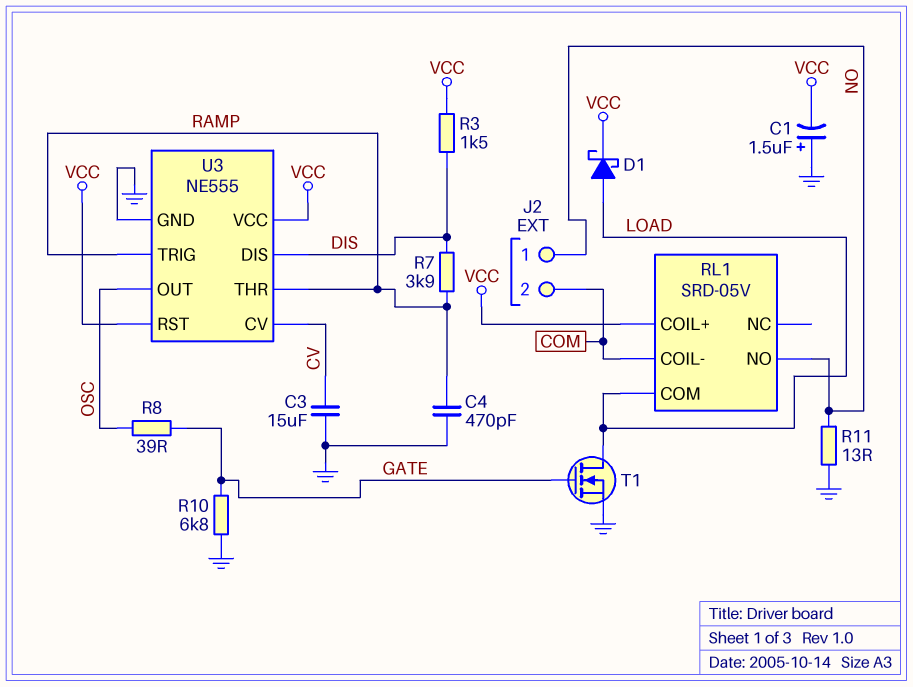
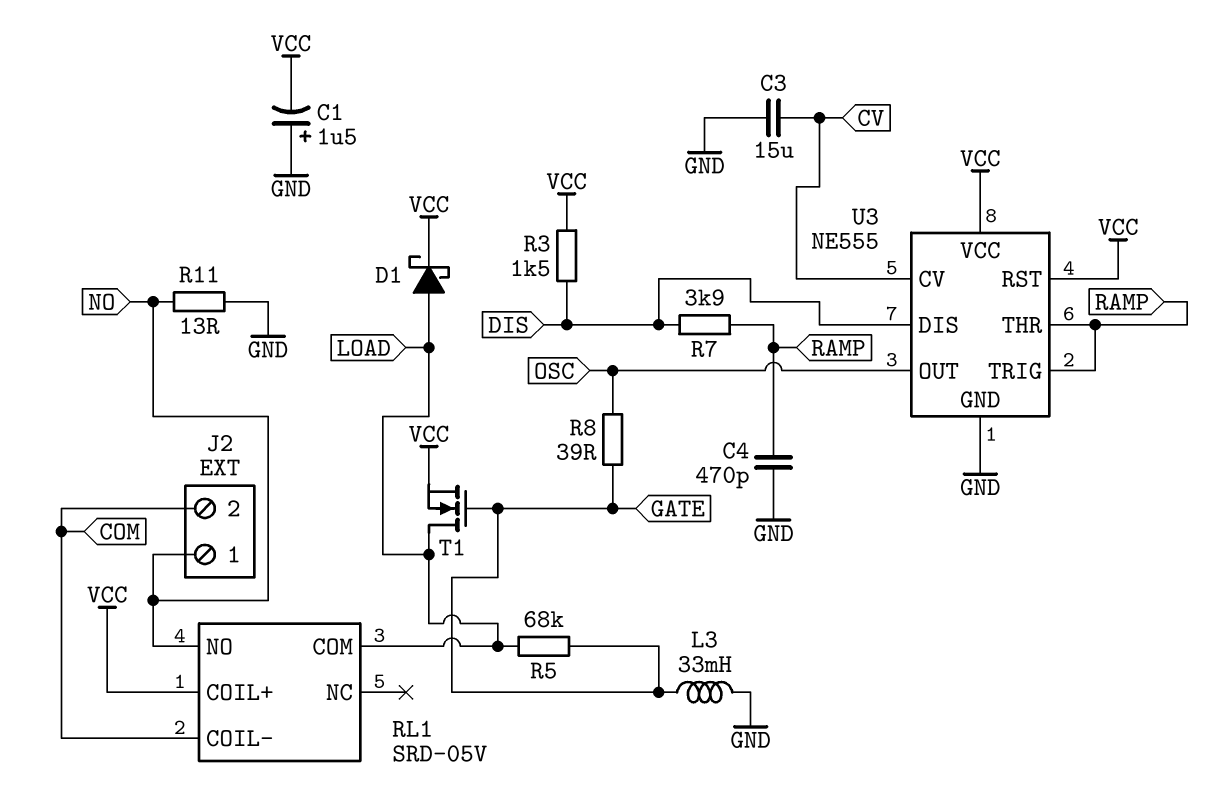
L3: none -> 33mH (GATE, GND)
R5: none -> 68k (GATE, LOAD)
R10: 6.8k (GATE, GND) -> none
T1: NMOS (G GATE, D LOAD, S GND) -> NMOS (G GATE, D LOAD, S VCC)

